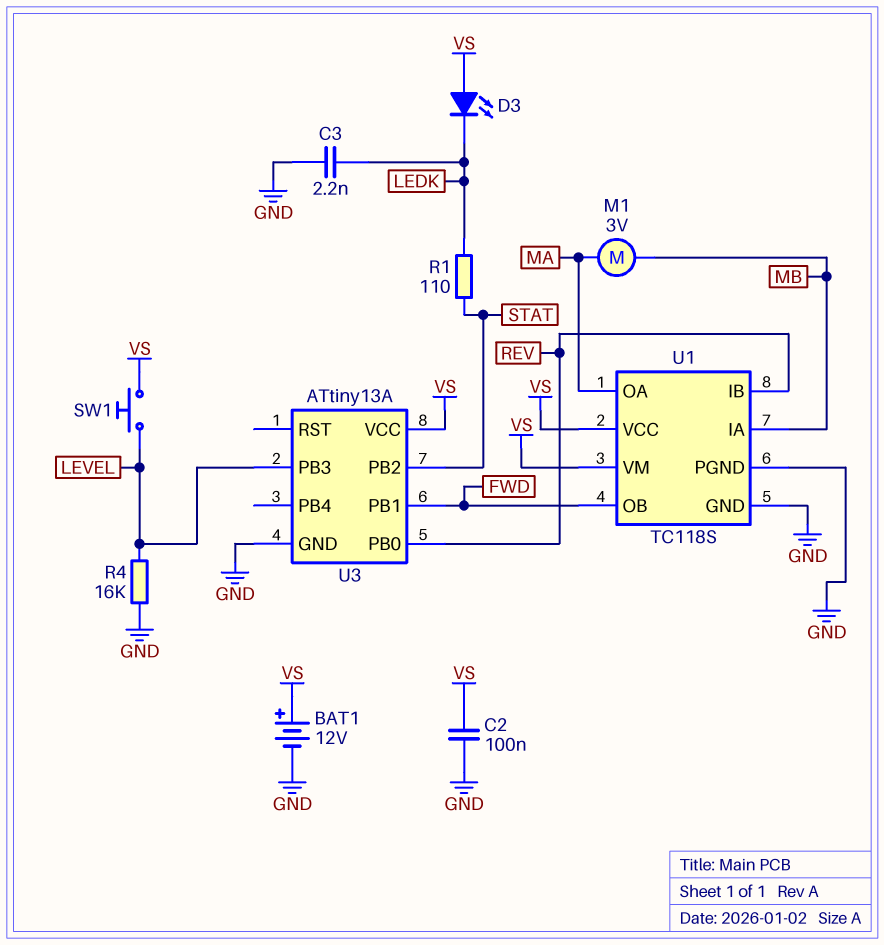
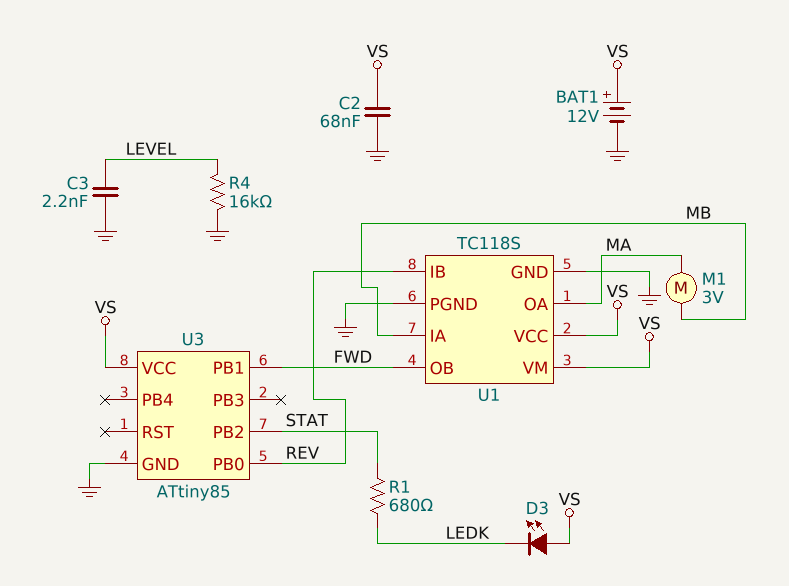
C2: 100nF (GND, VS) -> 68nF (GND, VS)
C3: 2.2nF (GND, LEDK) -> 2.2nF (GND, LEVEL)
R1: 110 (LEDK, STAT) -> 680 (LEDK, STAT)
SW1: button (LEVEL, VS) -> none
U3: ATtiny13A -> ATtiny85
U3 pin PB3: LEVEL -> none

